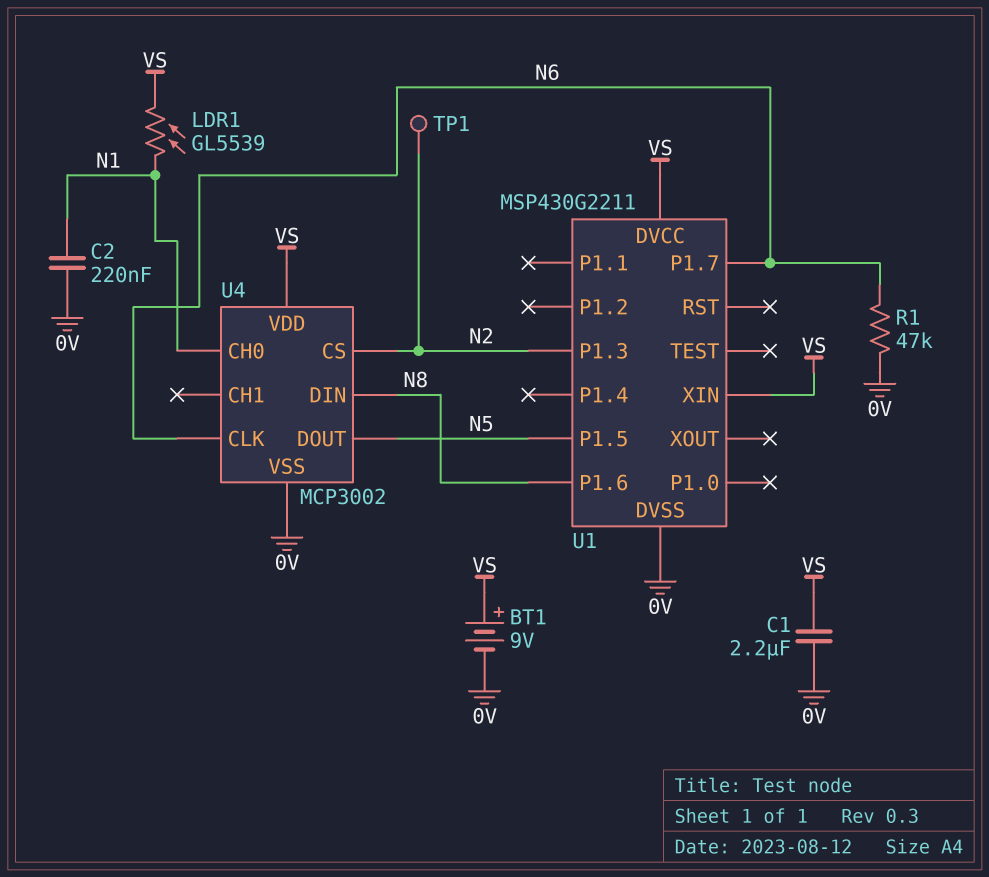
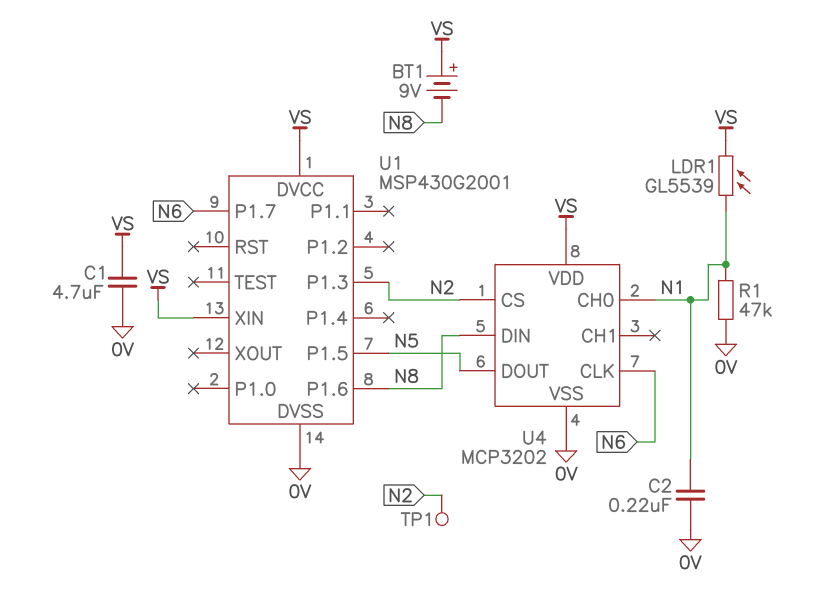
BT1: 9V (plus VS, minus 0V) -> 9V (plus VS, minus N8)
C1: 2.2uF (0V, VS) -> 4.7uF (0V, VS)
R1: 47k (0V, N6) -> 47k (0V, N1)
U1: MSP430G2211 -> MSP430G2001
U4: MCP3002 -> MCP3202

